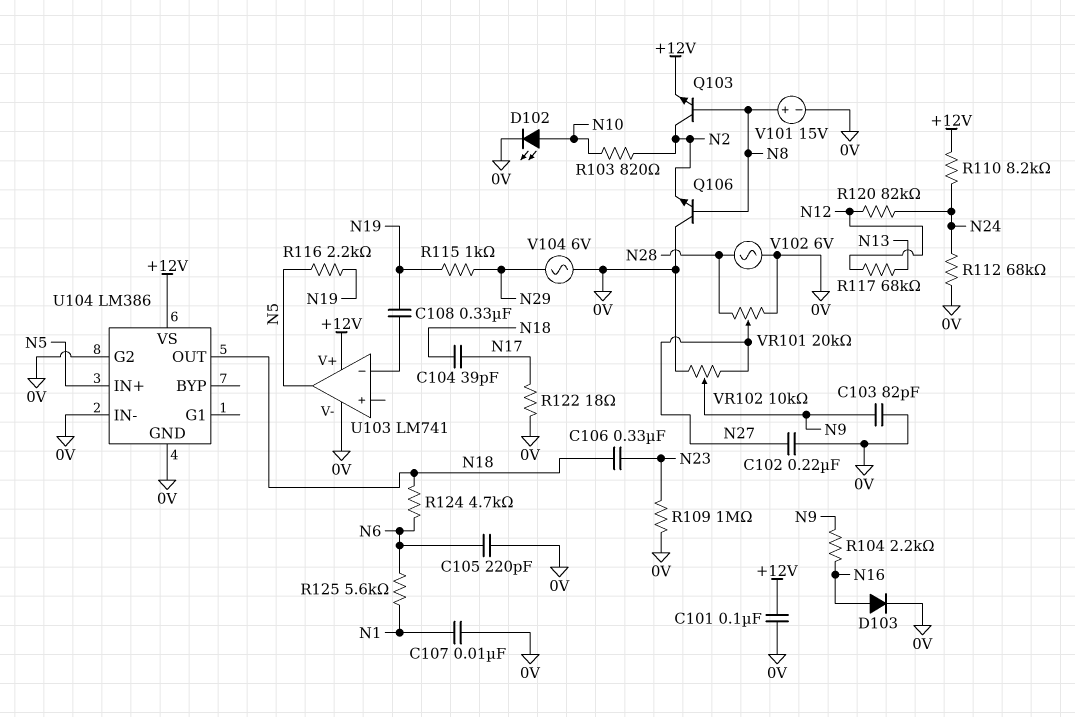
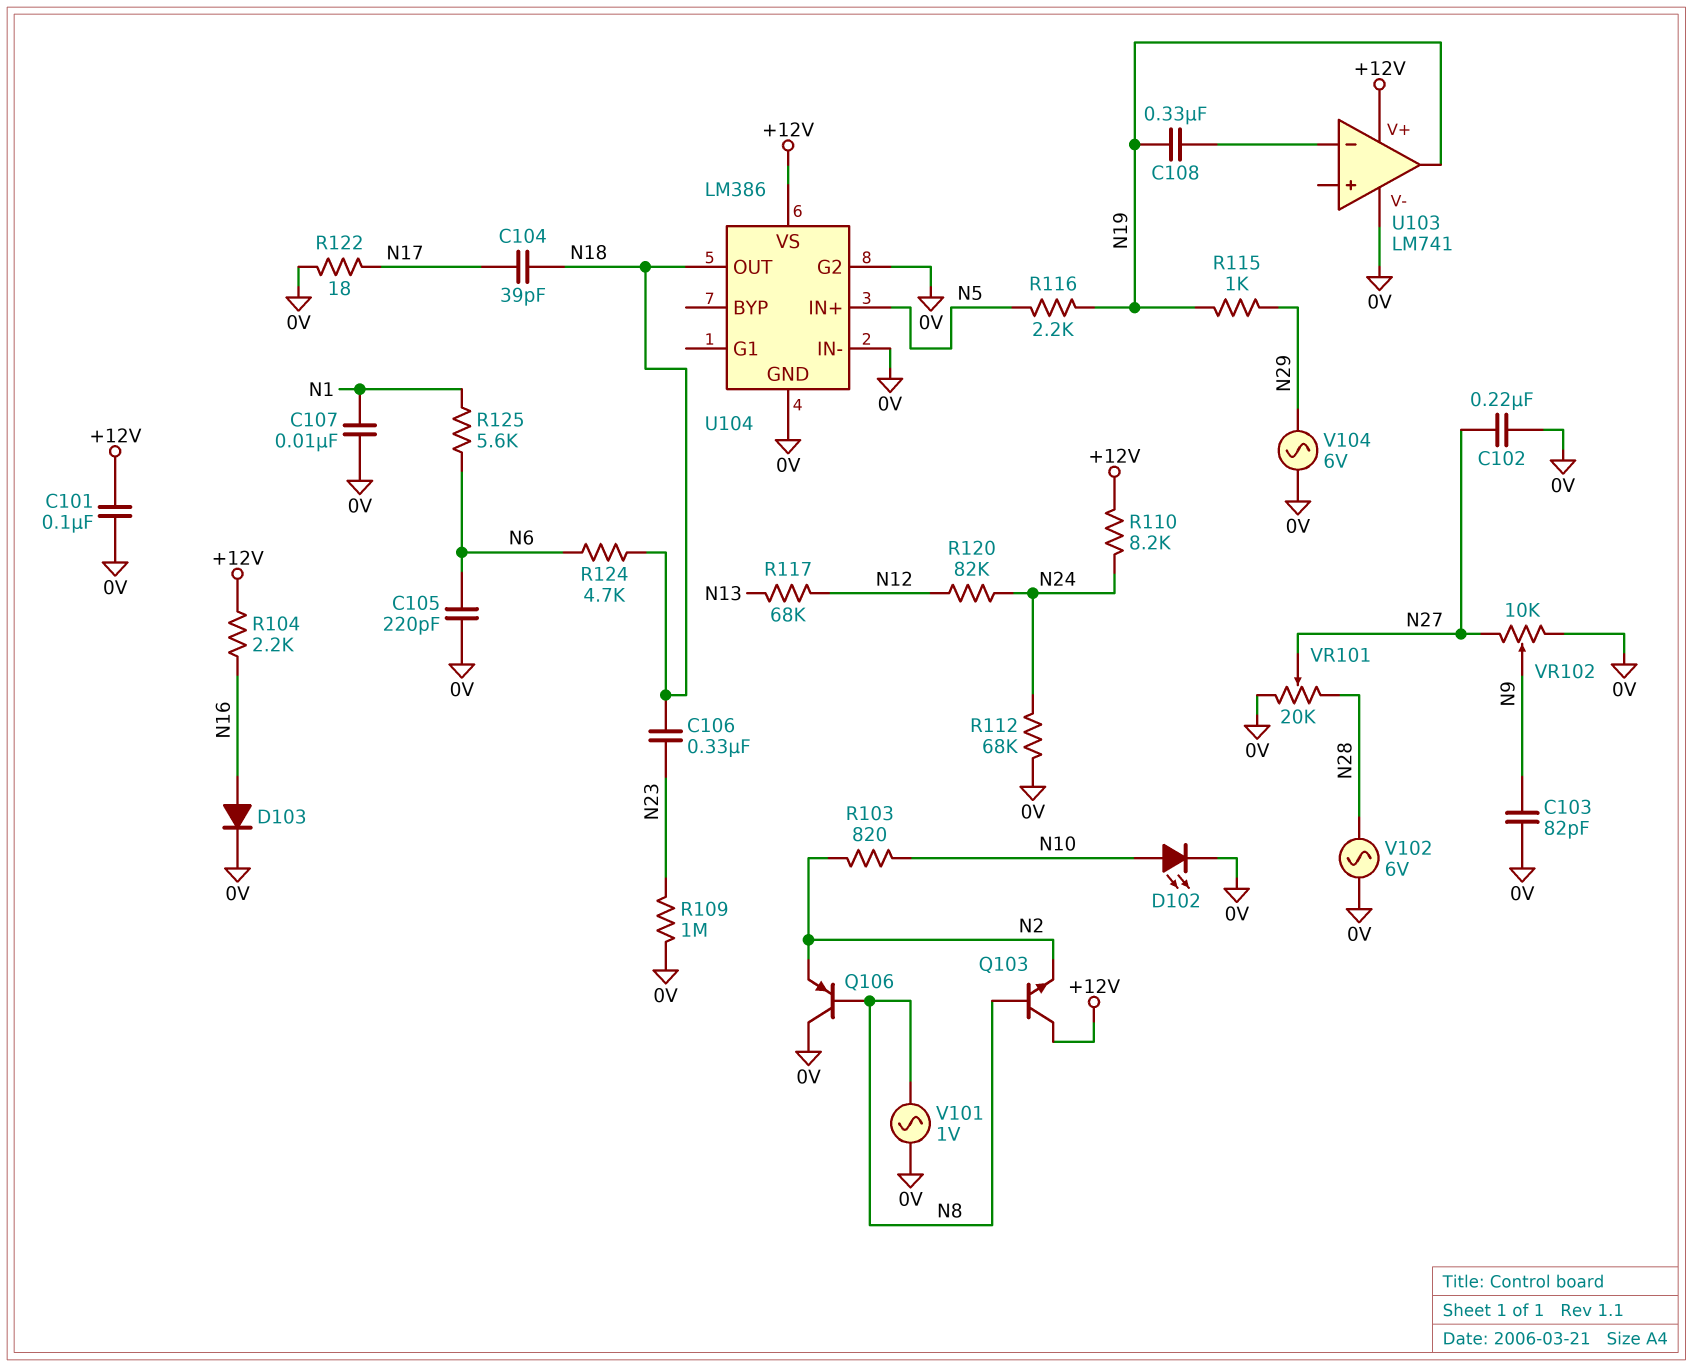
Q103: NPN (B N8, C N2, E +12V) -> NPN (B N8, C +12V, E N2)
Q106: NPN (B N8, C 0V, E N2) -> PNP (B N8, C 0V, E N2)
R104: 2.2k (N9, N16) -> 2.2k (+12V, N16)
U103 pin out: N5 -> N19
V101: 15V (plus N8, minus 0V) -> AC 1V (0V, N8)

